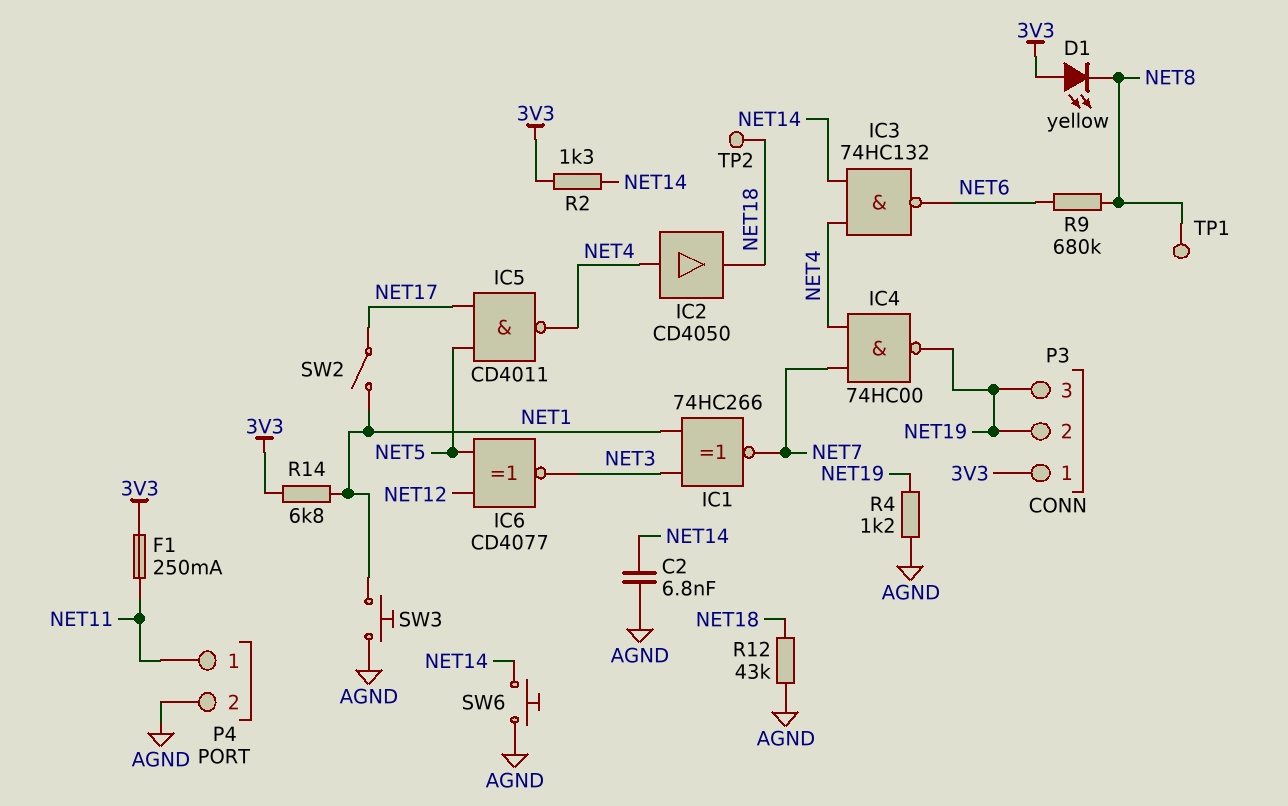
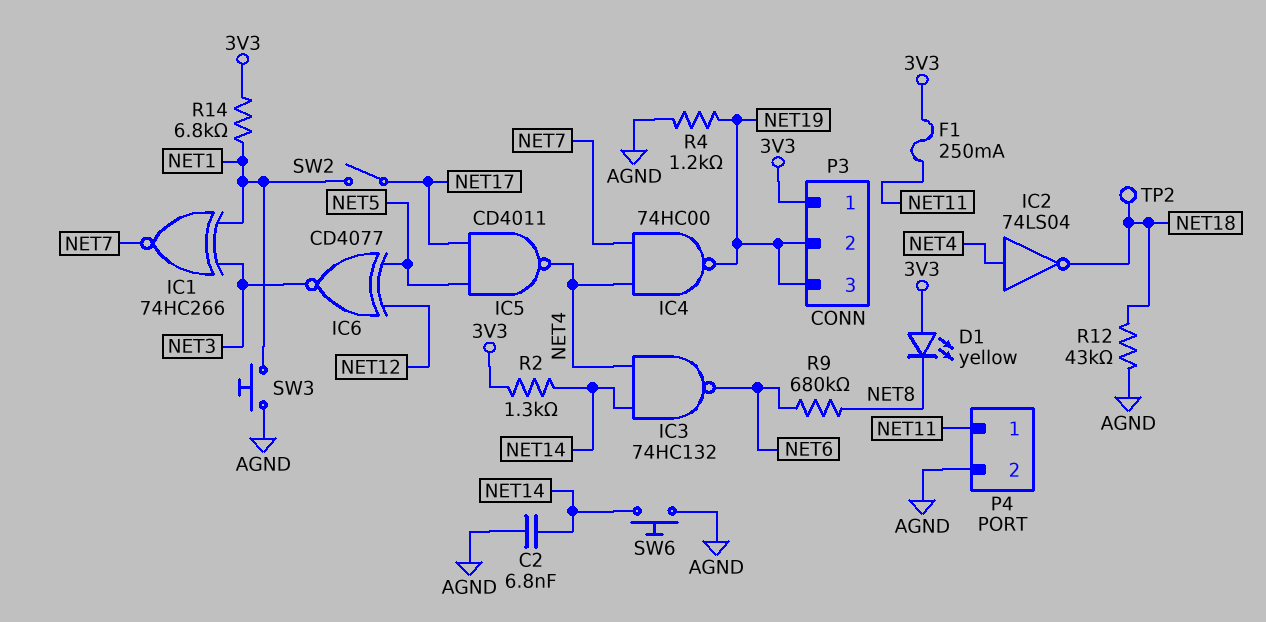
IC2: buffer CD4050 (in NET4, out NET18) -> NOT 74LS04 (in NET4, out NET18)
TP1: test point (NET8) -> none

